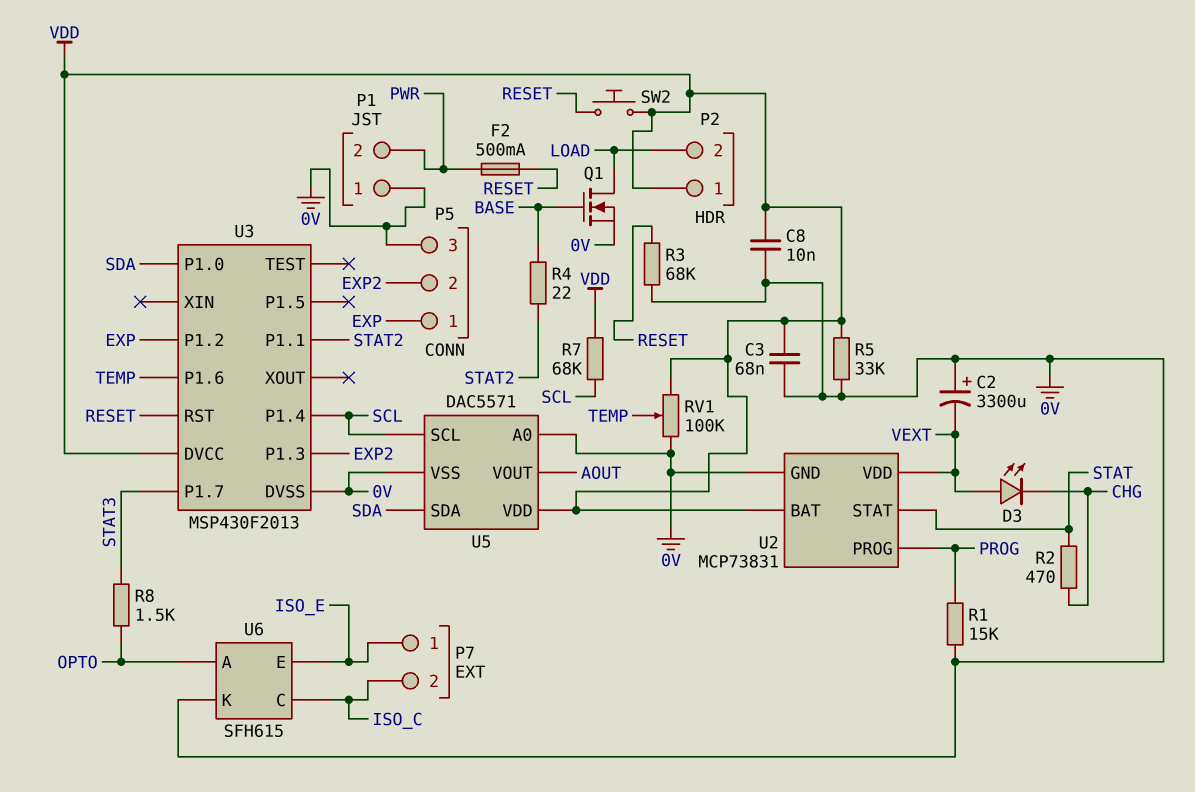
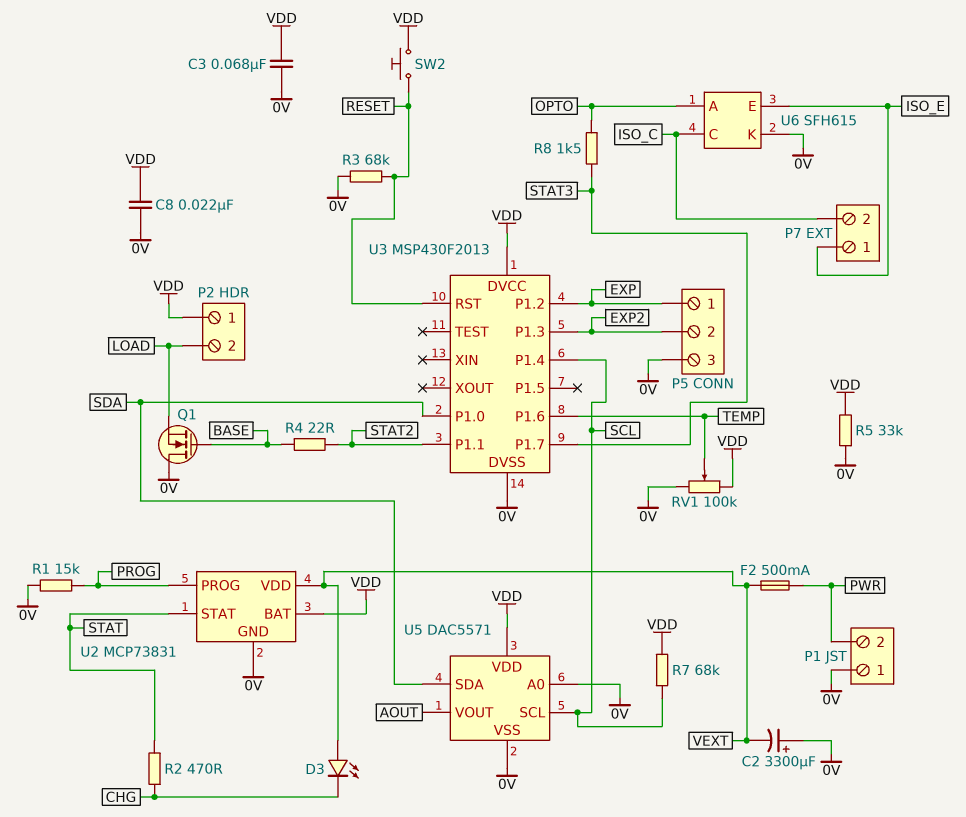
C8: 10nF (0V, VDD) -> 22nF (0V, VDD)
F2: 500mA (PWR, RESET) -> 500mA (PWR, VEXT)
Q1: NMOS (G BASE, D LOAD, S 0V) -> NMOS (G BASE, D 0V, S LOAD)

